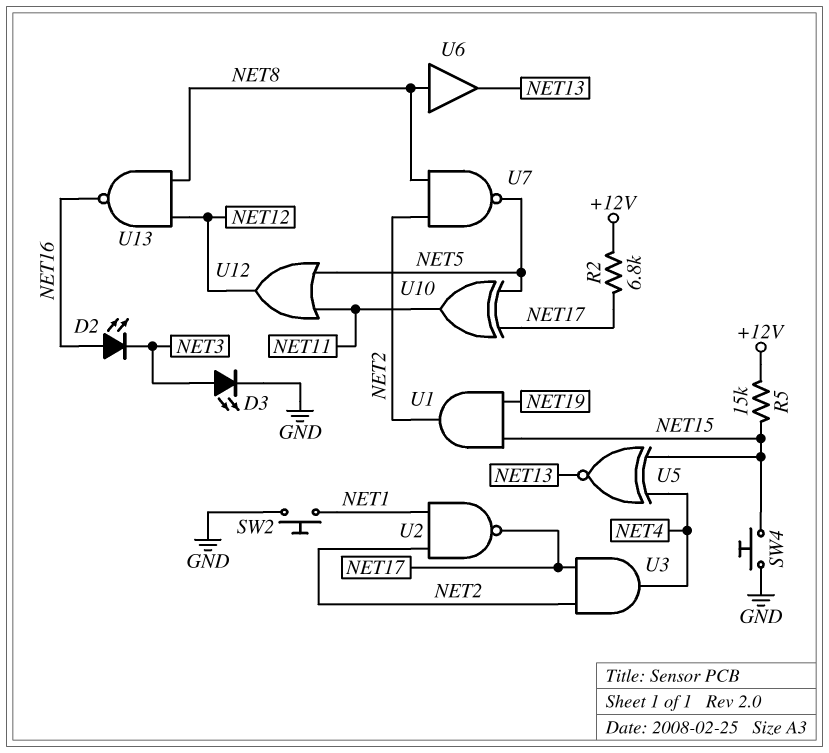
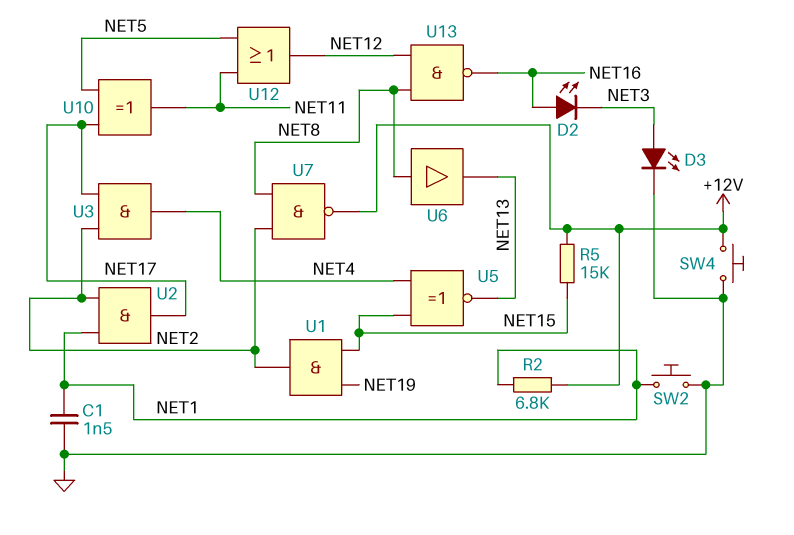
C1: none -> 1.5nF (GND, NET1)
R2: 6.8k (+12V, NET17) -> 6.8k (+12V, NET1)
SW4: button (GND, NET15) -> button (+12V, GND)
U2: NAND (in NET1, in NET2, out NET17) -> AND (in NET1, in NET2, out NET17)
U7: NAND (in NET2, in NET8, out NET5) -> NAND (in NET2, in NET8, out +12V)

